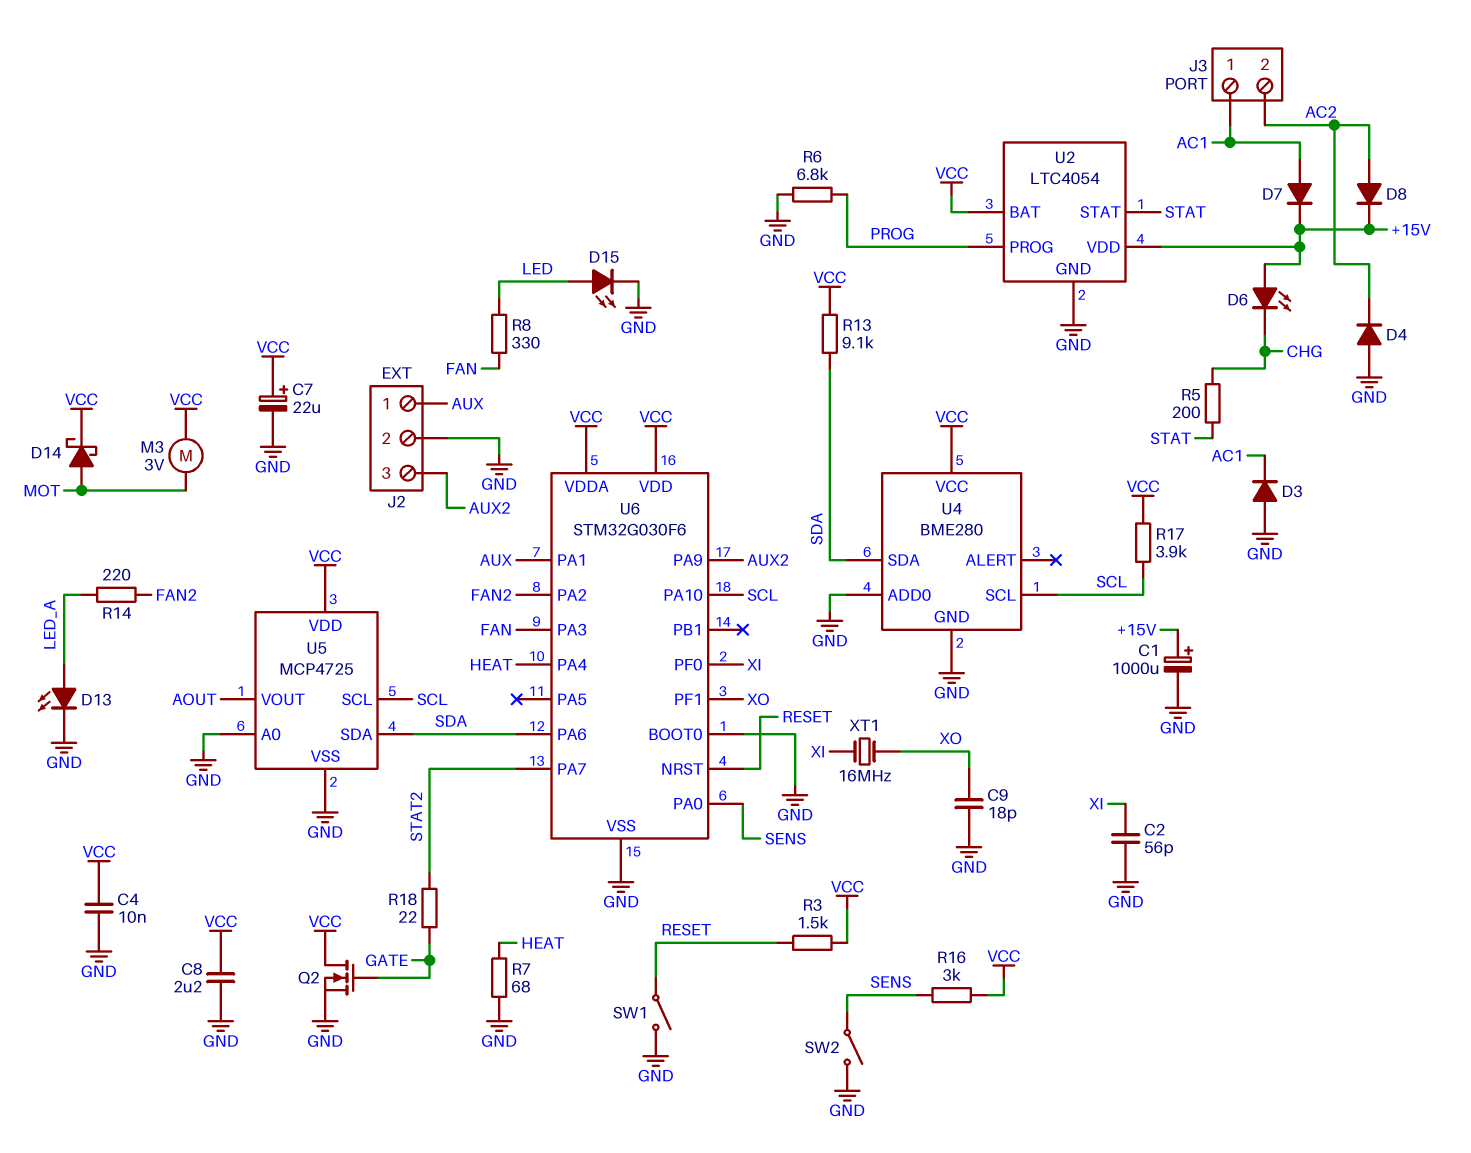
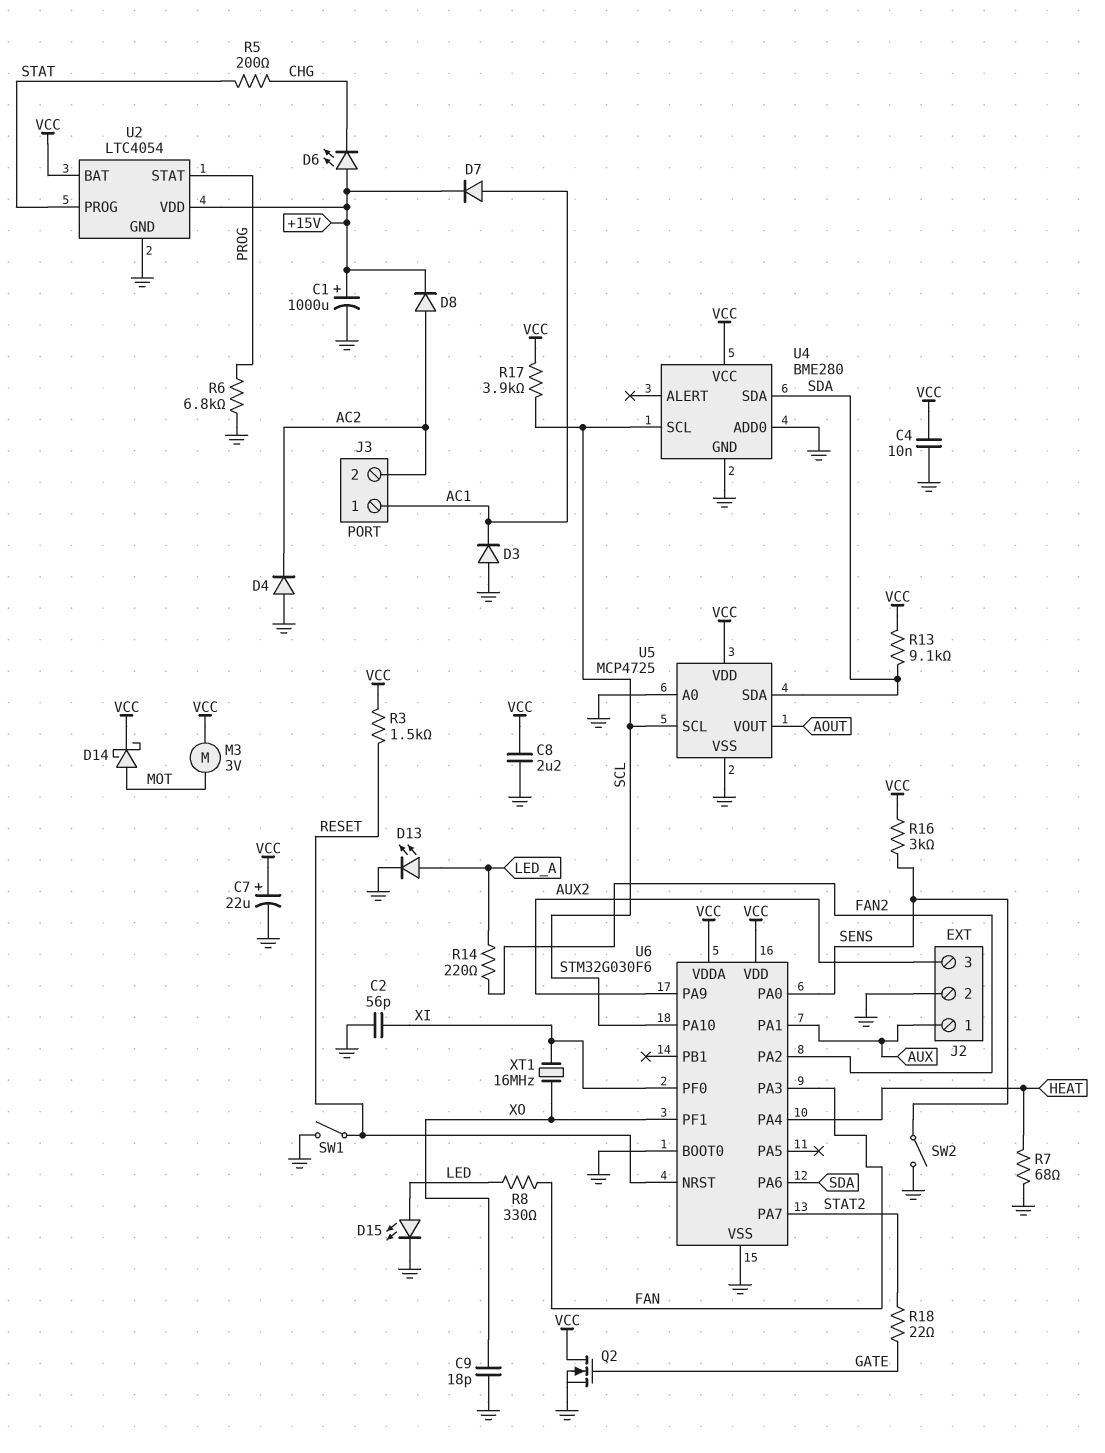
U2 pin PROG: PROG -> STAT
U2 pin STAT: STAT -> PROG

